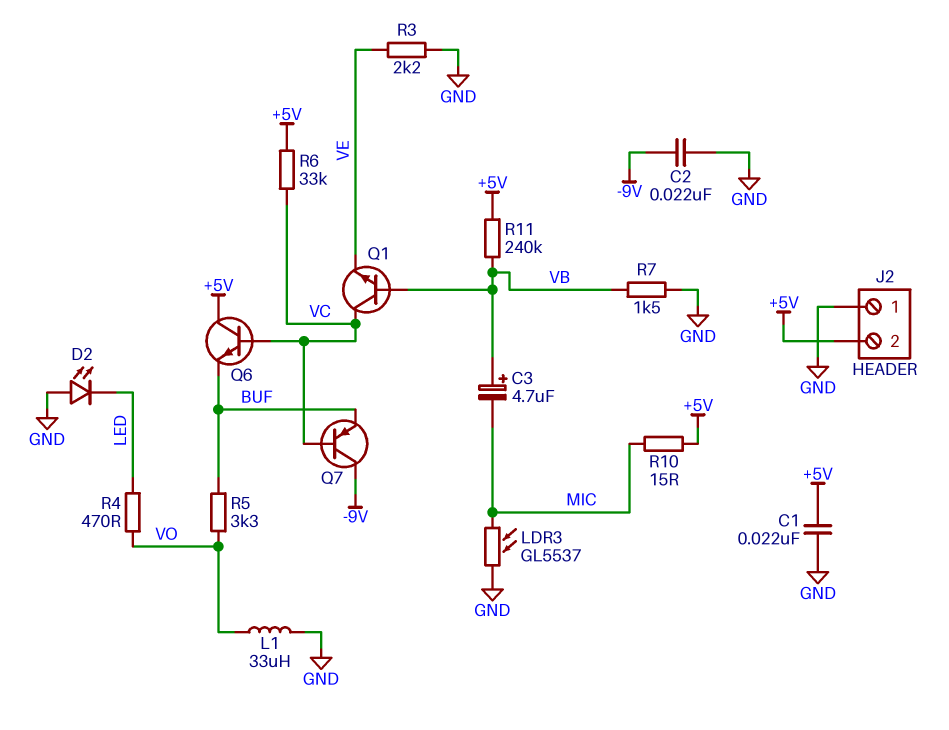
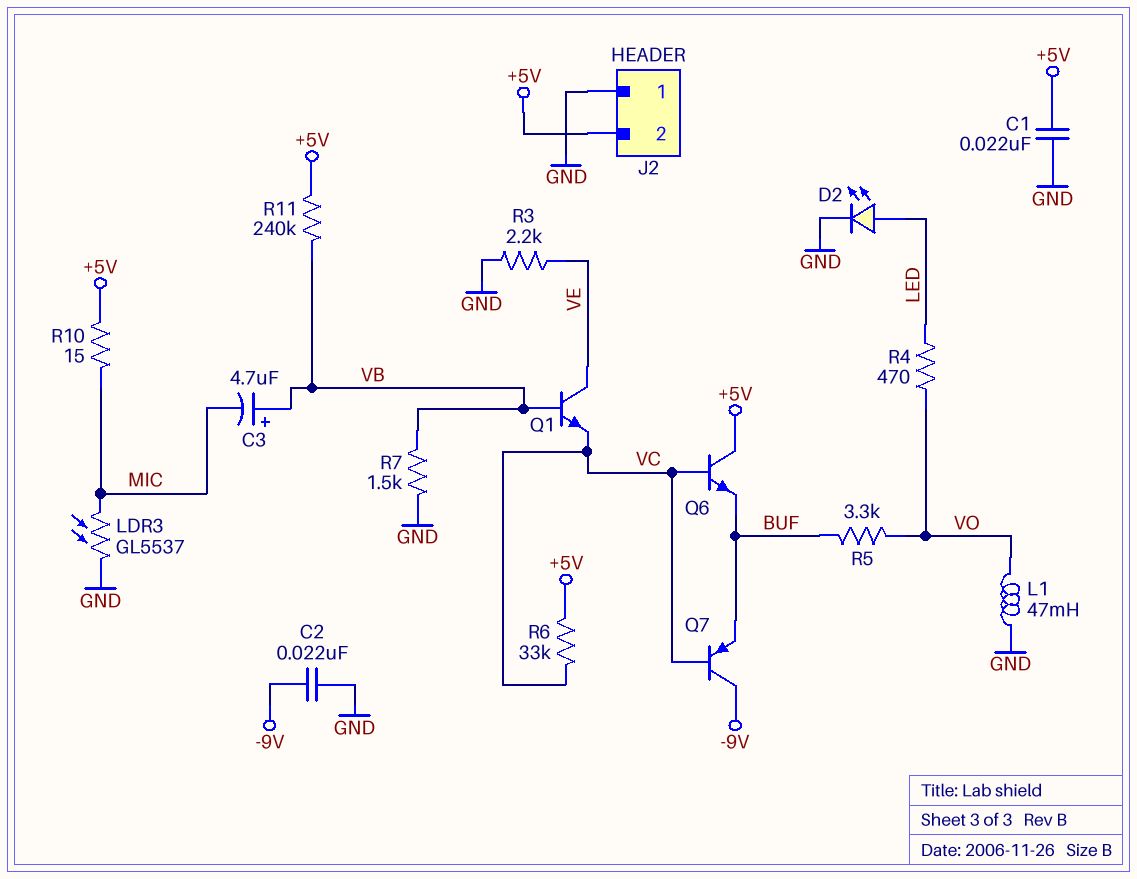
D2: LED (A GND, K LED) -> LED (A LED, K GND)
L1: 33uH (GND, VO) -> 47mH (GND, VO)
Q1: NPN (B VB, C VC, E VE) -> NPN (B VB, C VE, E VC)

